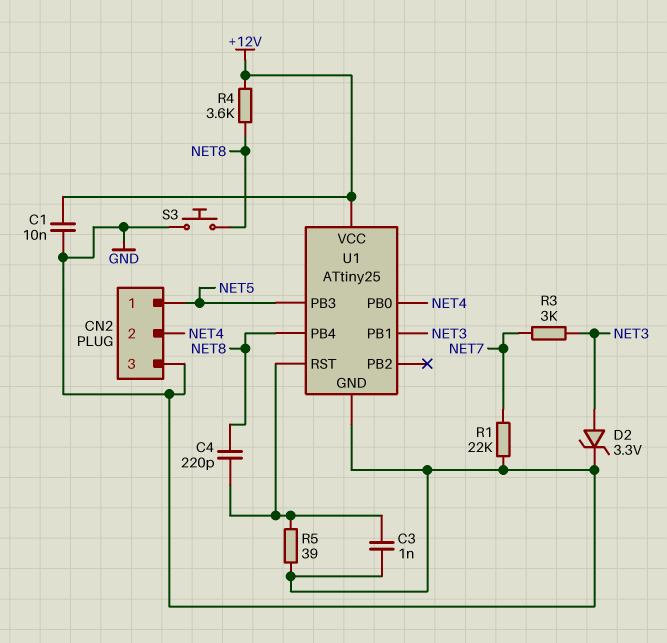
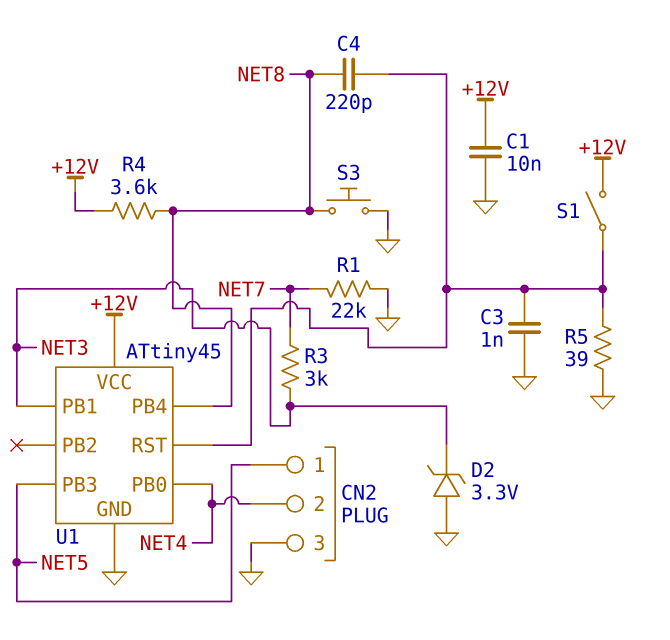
D2: zener 3.3V (A NET3, K GND) -> zener 3.3V (A GND, K NET3)
S1: none -> switch (+12V, U1/RST)
U1: ATtiny25 -> ATtiny45

